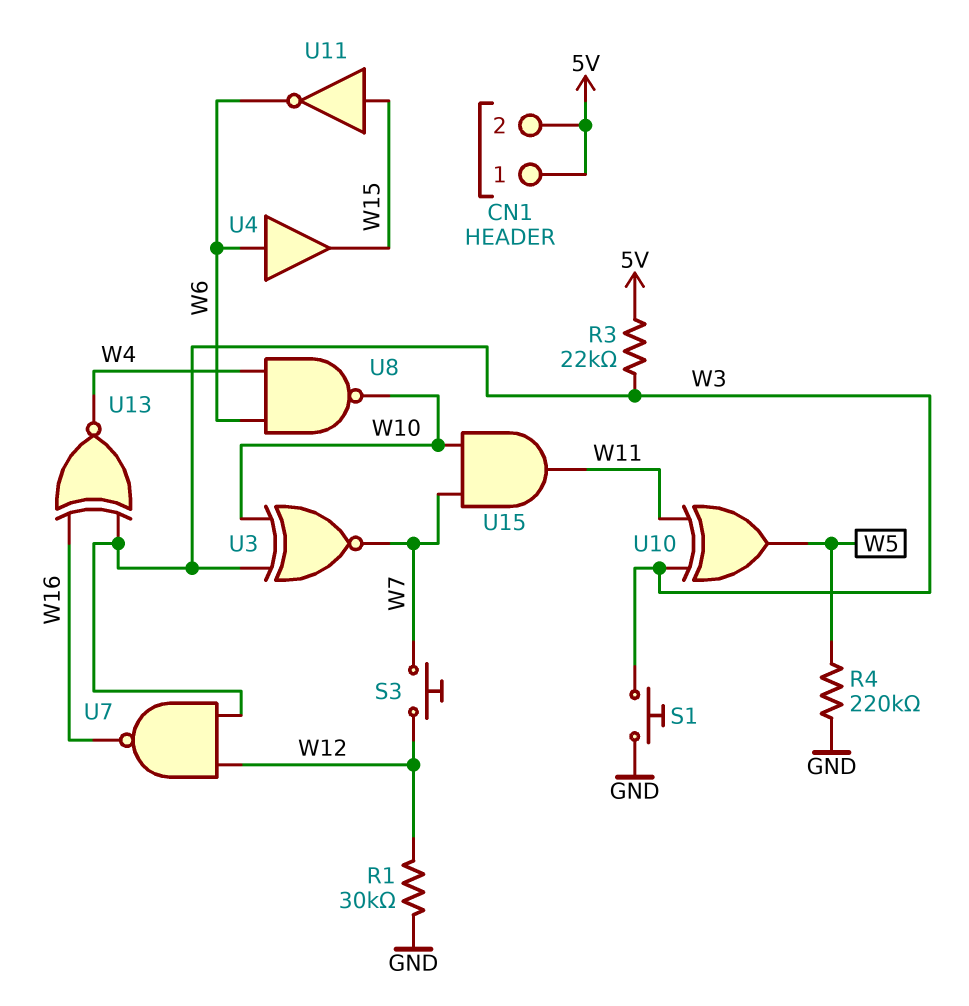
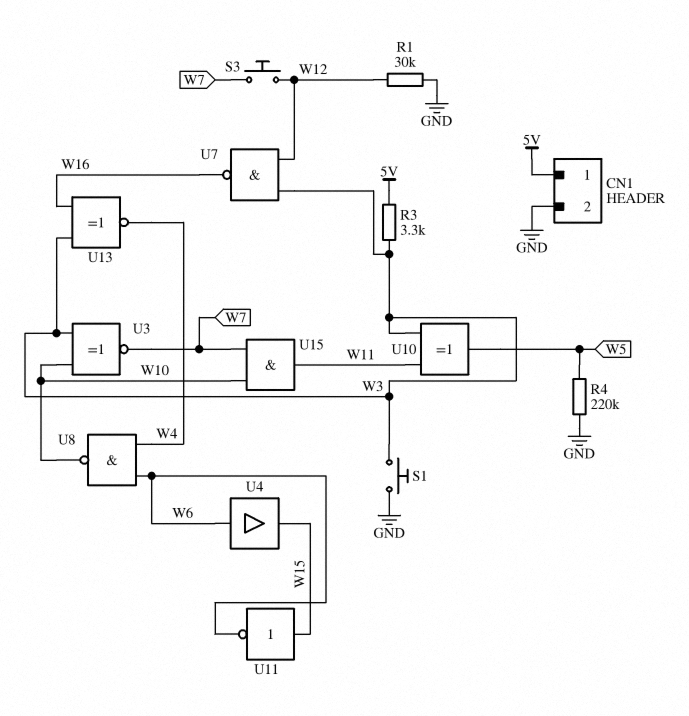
CN1 pin 2: 5V -> GND
R3: 22k (5V, W3) -> 3.3k (5V, W3)

